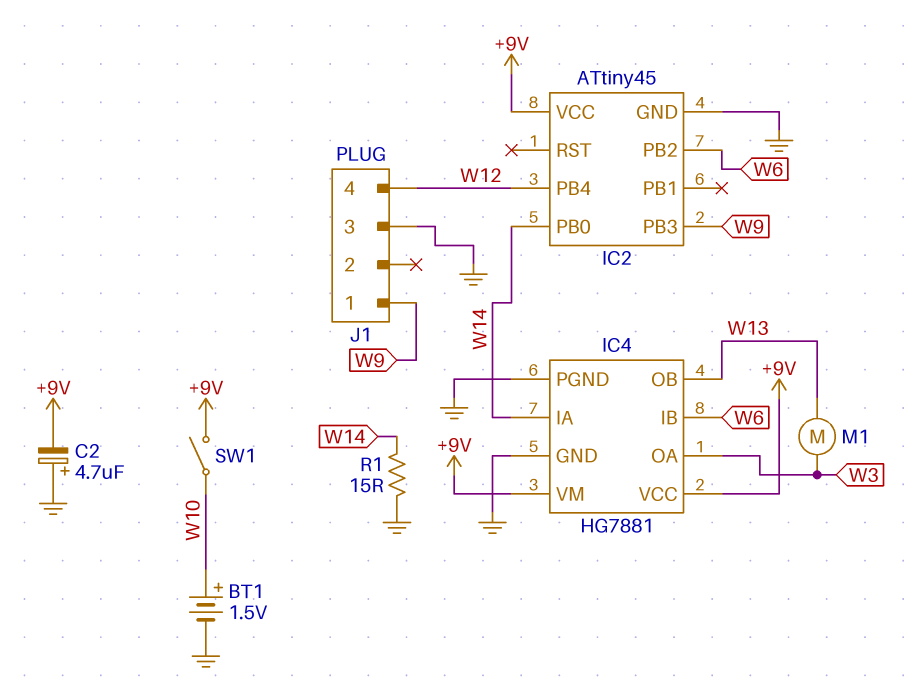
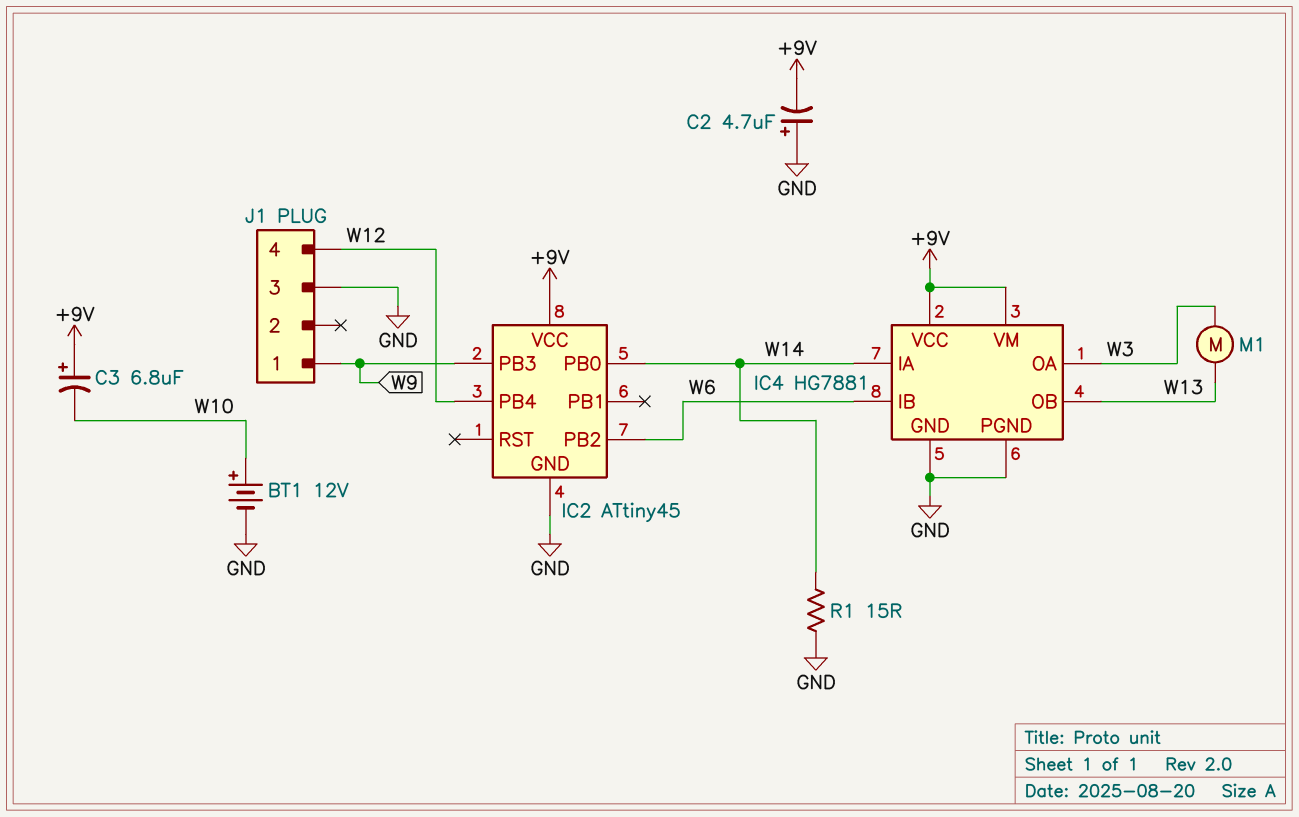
BT1: 1.5V (plus W10, minus GND) -> 12V (plus W10, minus GND)
C3: none -> 6.8uF (plus +9V, minus W10)
SW1: switch (+9V, W10) -> none

